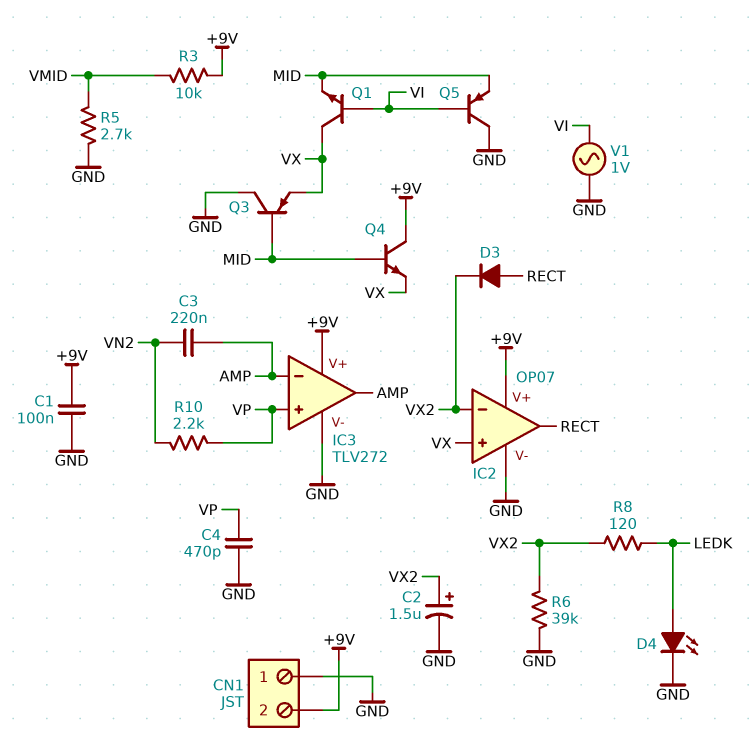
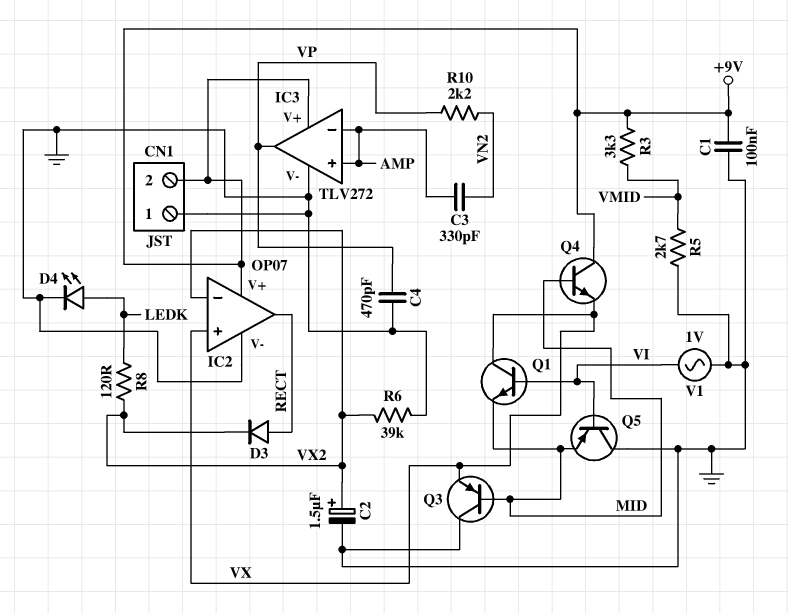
C3: 220nF (AMP, VN2) -> 330pF (AMP, VN2)
IC3 pin in+: VP -> AMP
IC3 pin out: AMP -> VP
R3: 10k (+9V, VMID) -> 3.3k (+9V, VMID)

